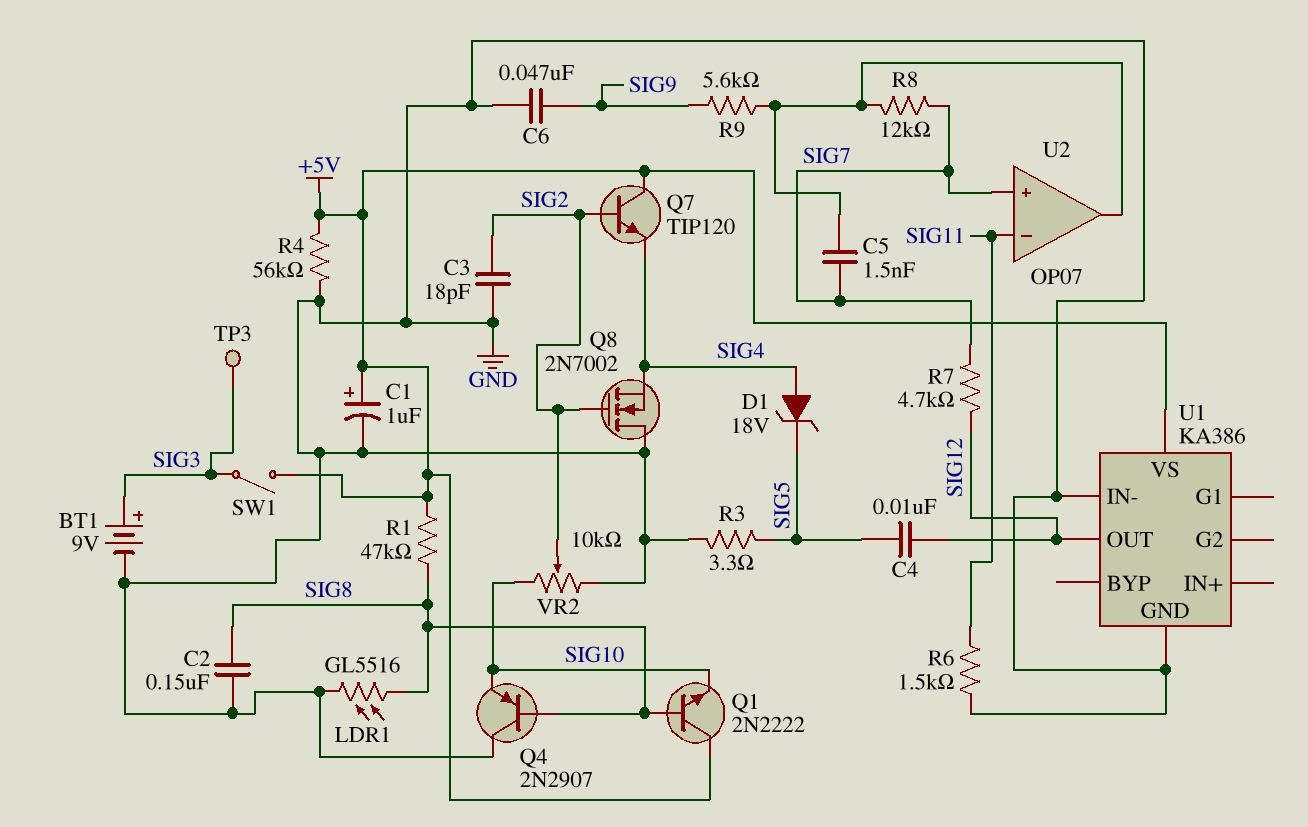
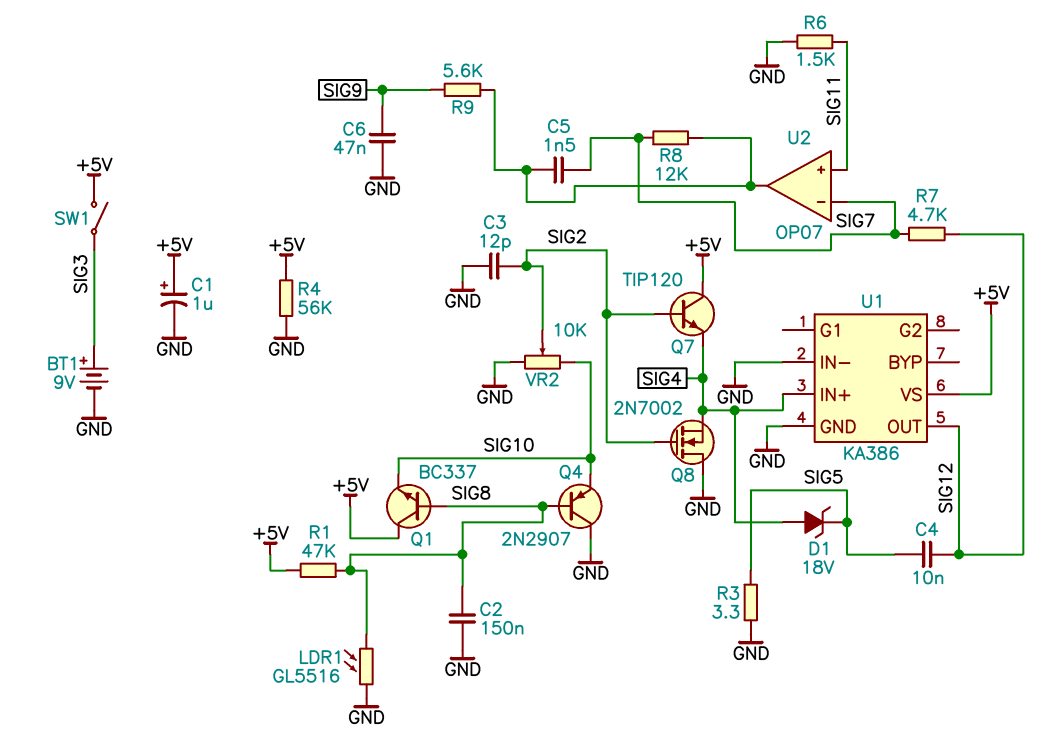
C3: 18pF (GND, SIG2) -> 12pF (GND, SIG2)
Q1: NPN 2N2222 (B SIG8, C +5V, E SIG10) -> NPN BC337 (B SIG8, C +5V, E SIG10)
TP3: test point (SIG3) -> none
U1 pin IN+: none -> SIG4
U2 pin in+: SIG7 -> SIG11
U2 pin in-: SIG11 -> SIG7

